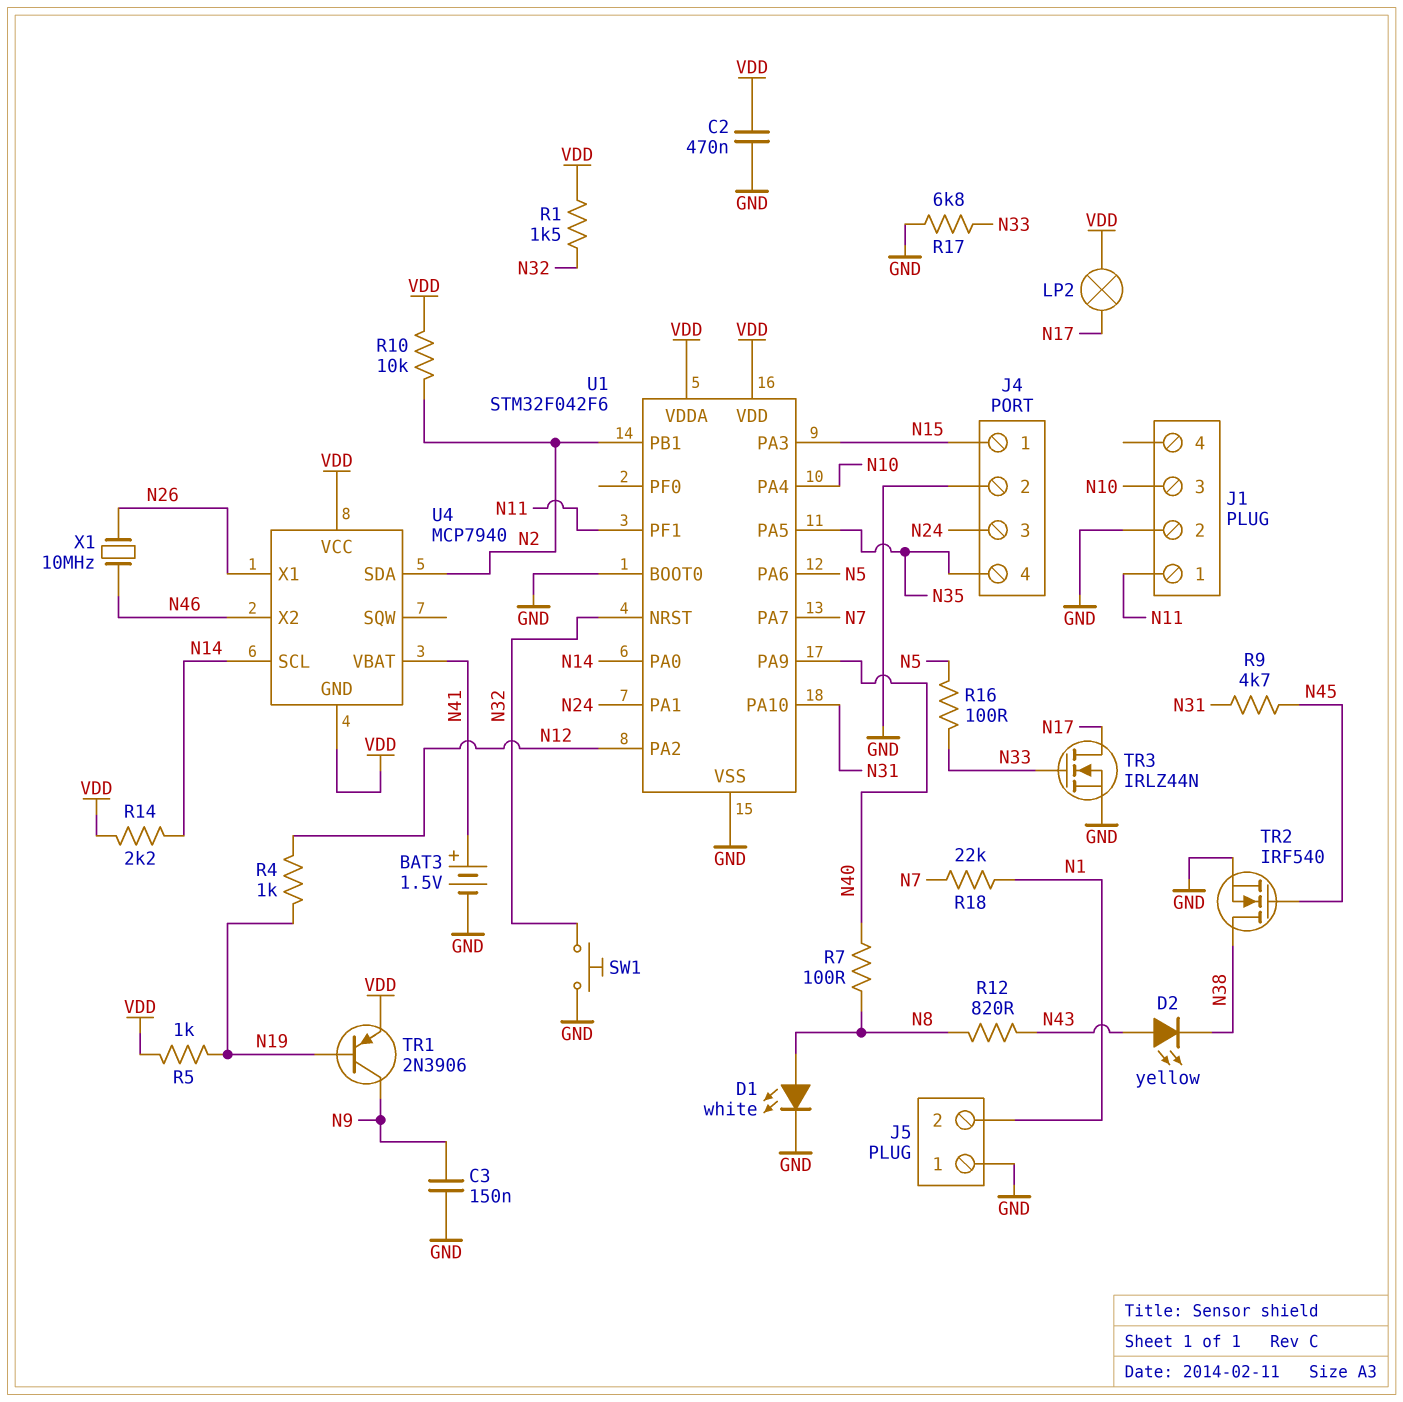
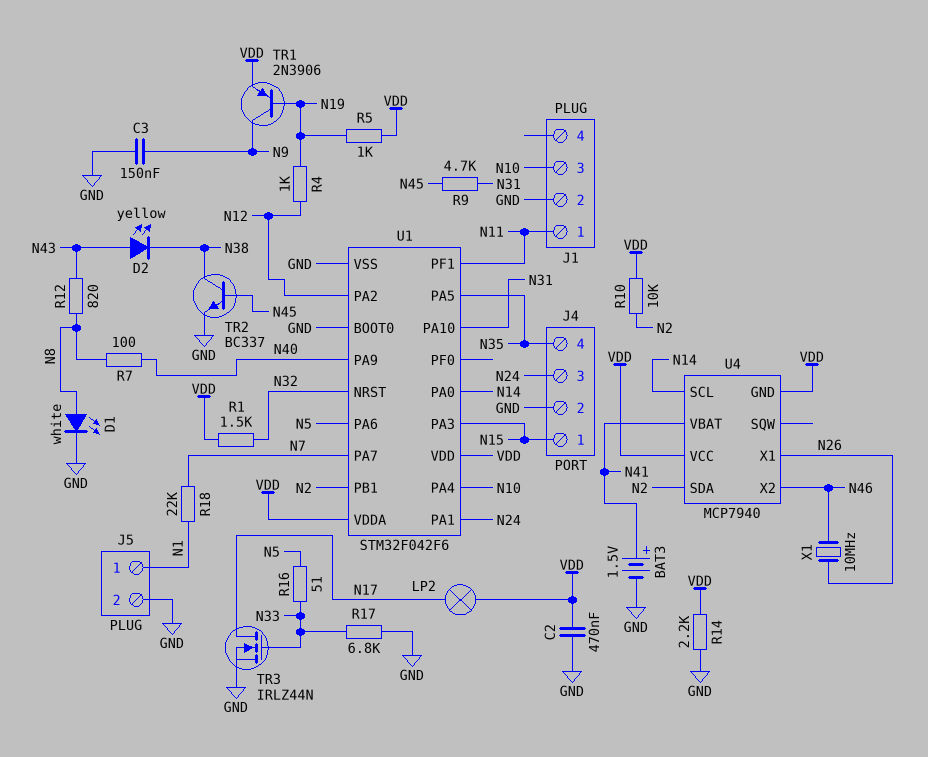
J5 pin 1: GND -> N1
J5 pin 2: N1 -> GND
R14: 2.2k (N14, VDD) -> 2.2k (GND, VDD)
R16: 100 (N5, N33) -> 51 (N5, N33)
SW1: button (GND, N32) -> none
TR2: NMOS IRF540 (G N45, D N38, S GND) -> NPN BC337 (B N45, C N38, E GND)

